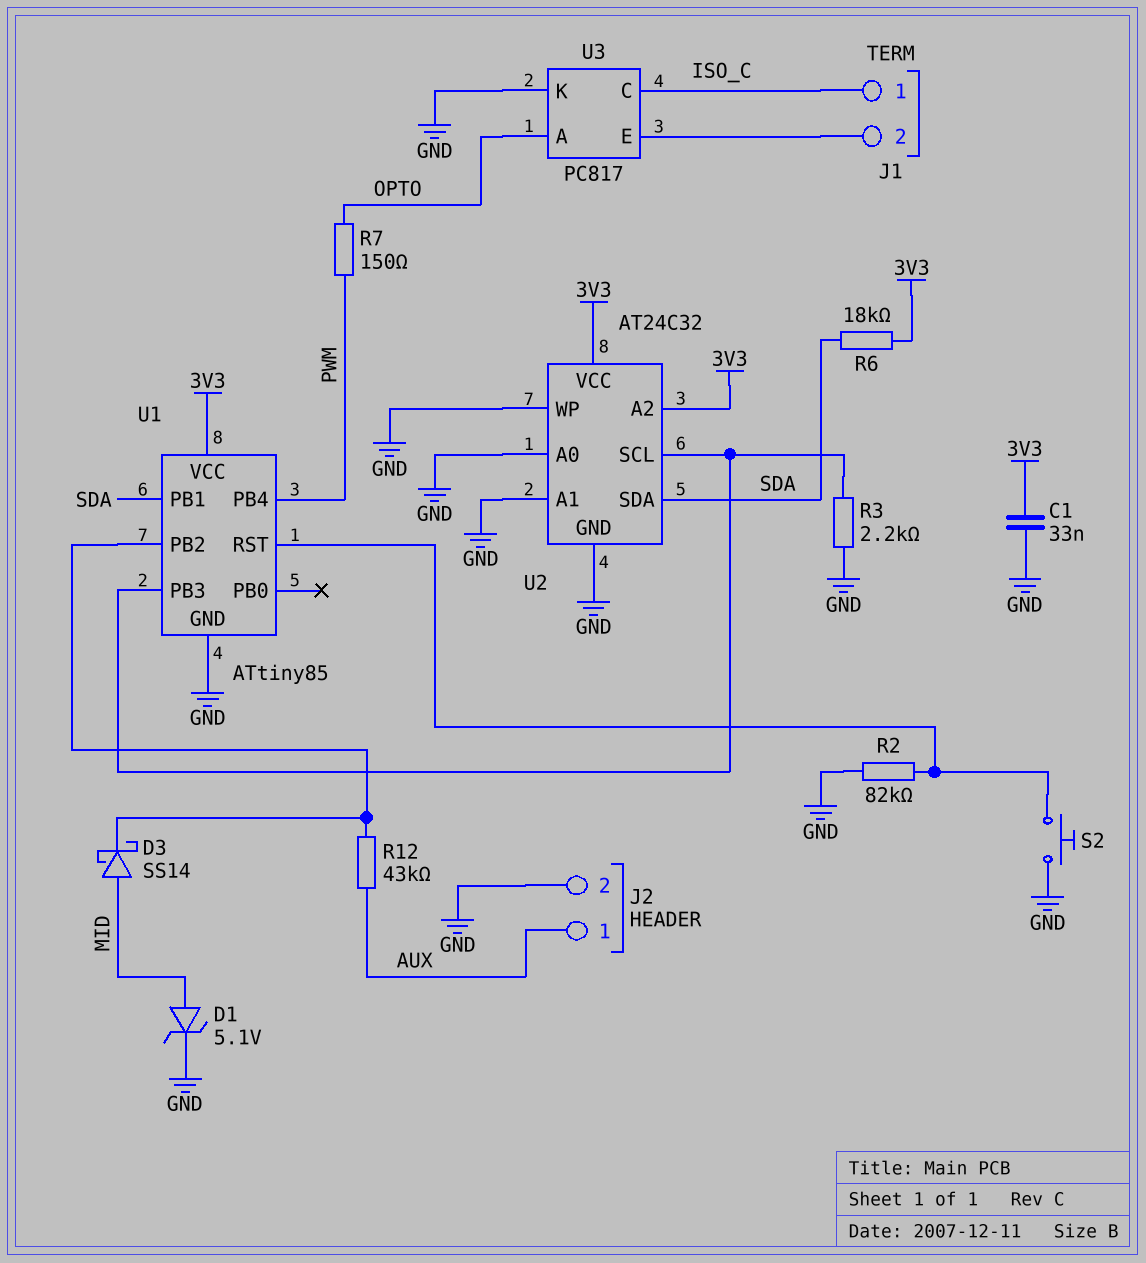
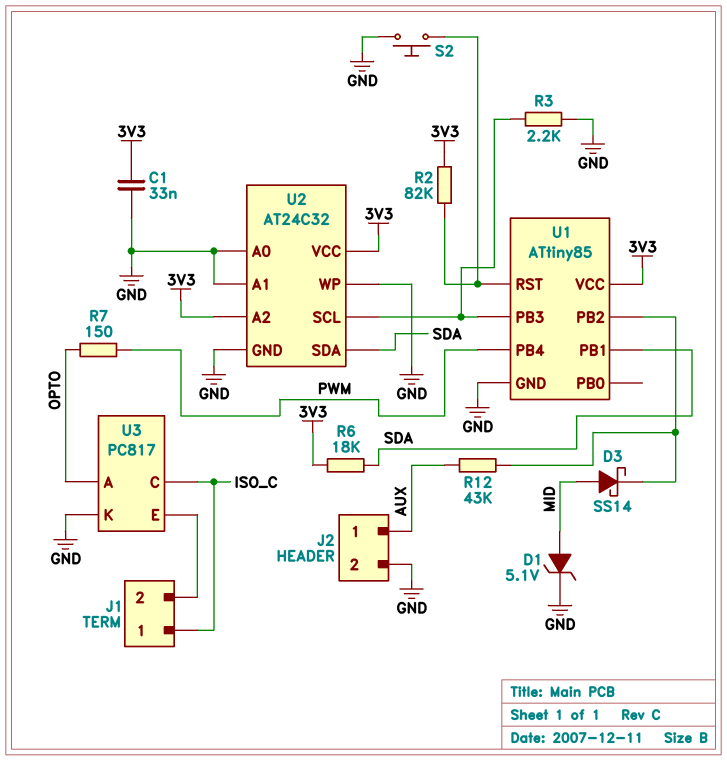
R2: 82k (GND, U1/RST) -> 82k (3V3, U1/RST)

